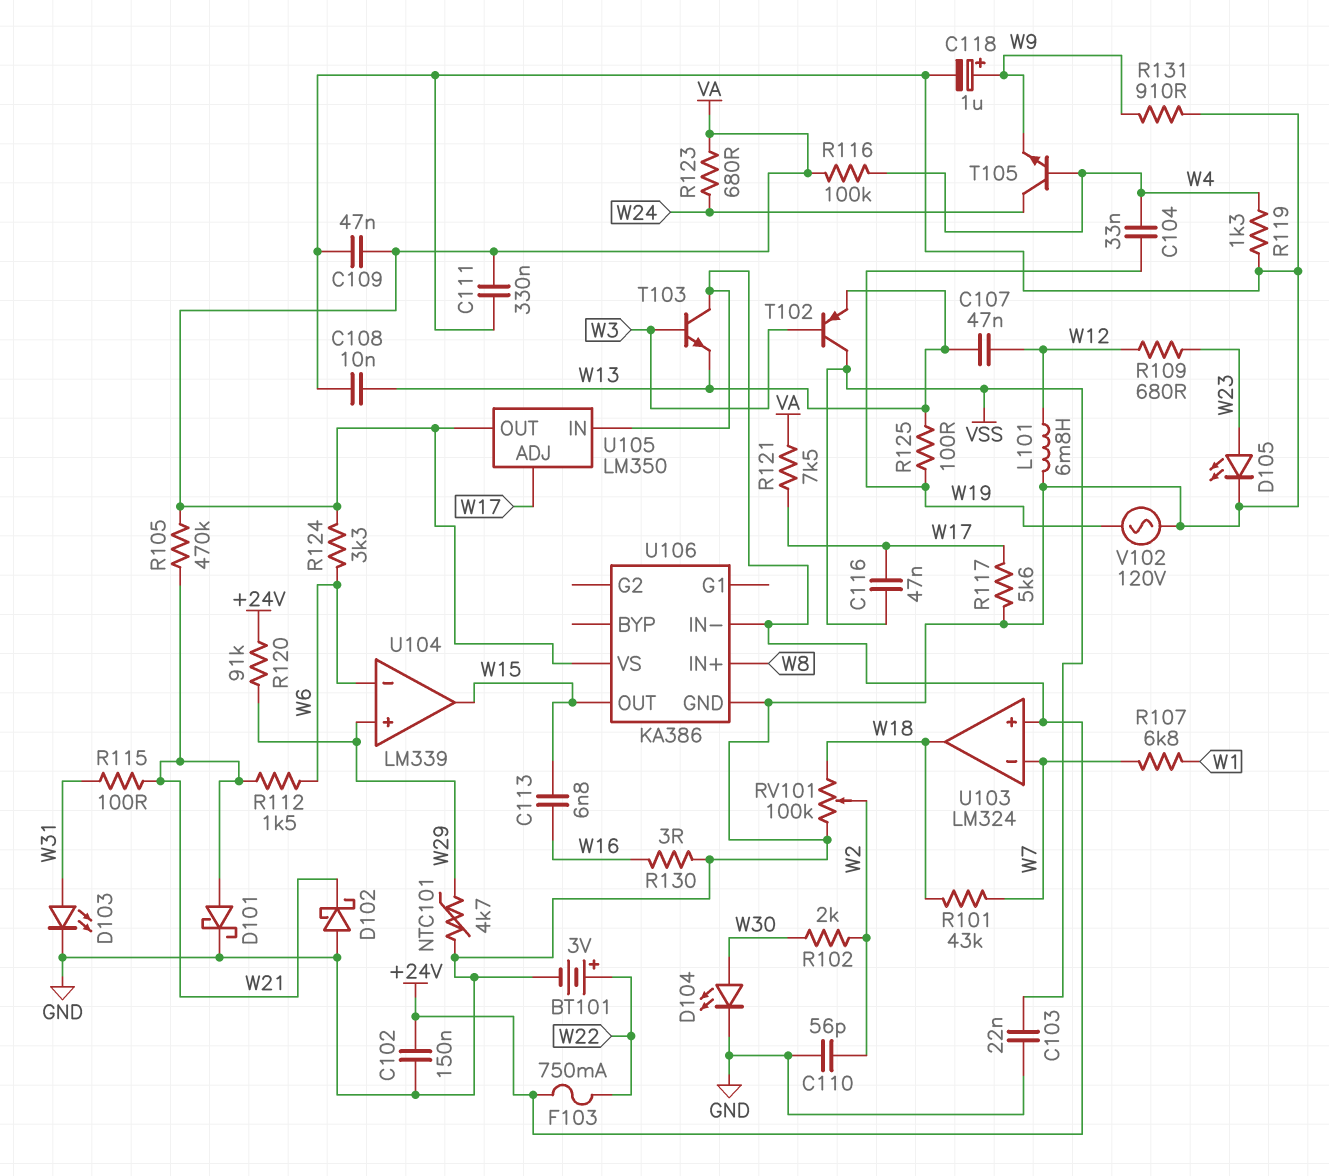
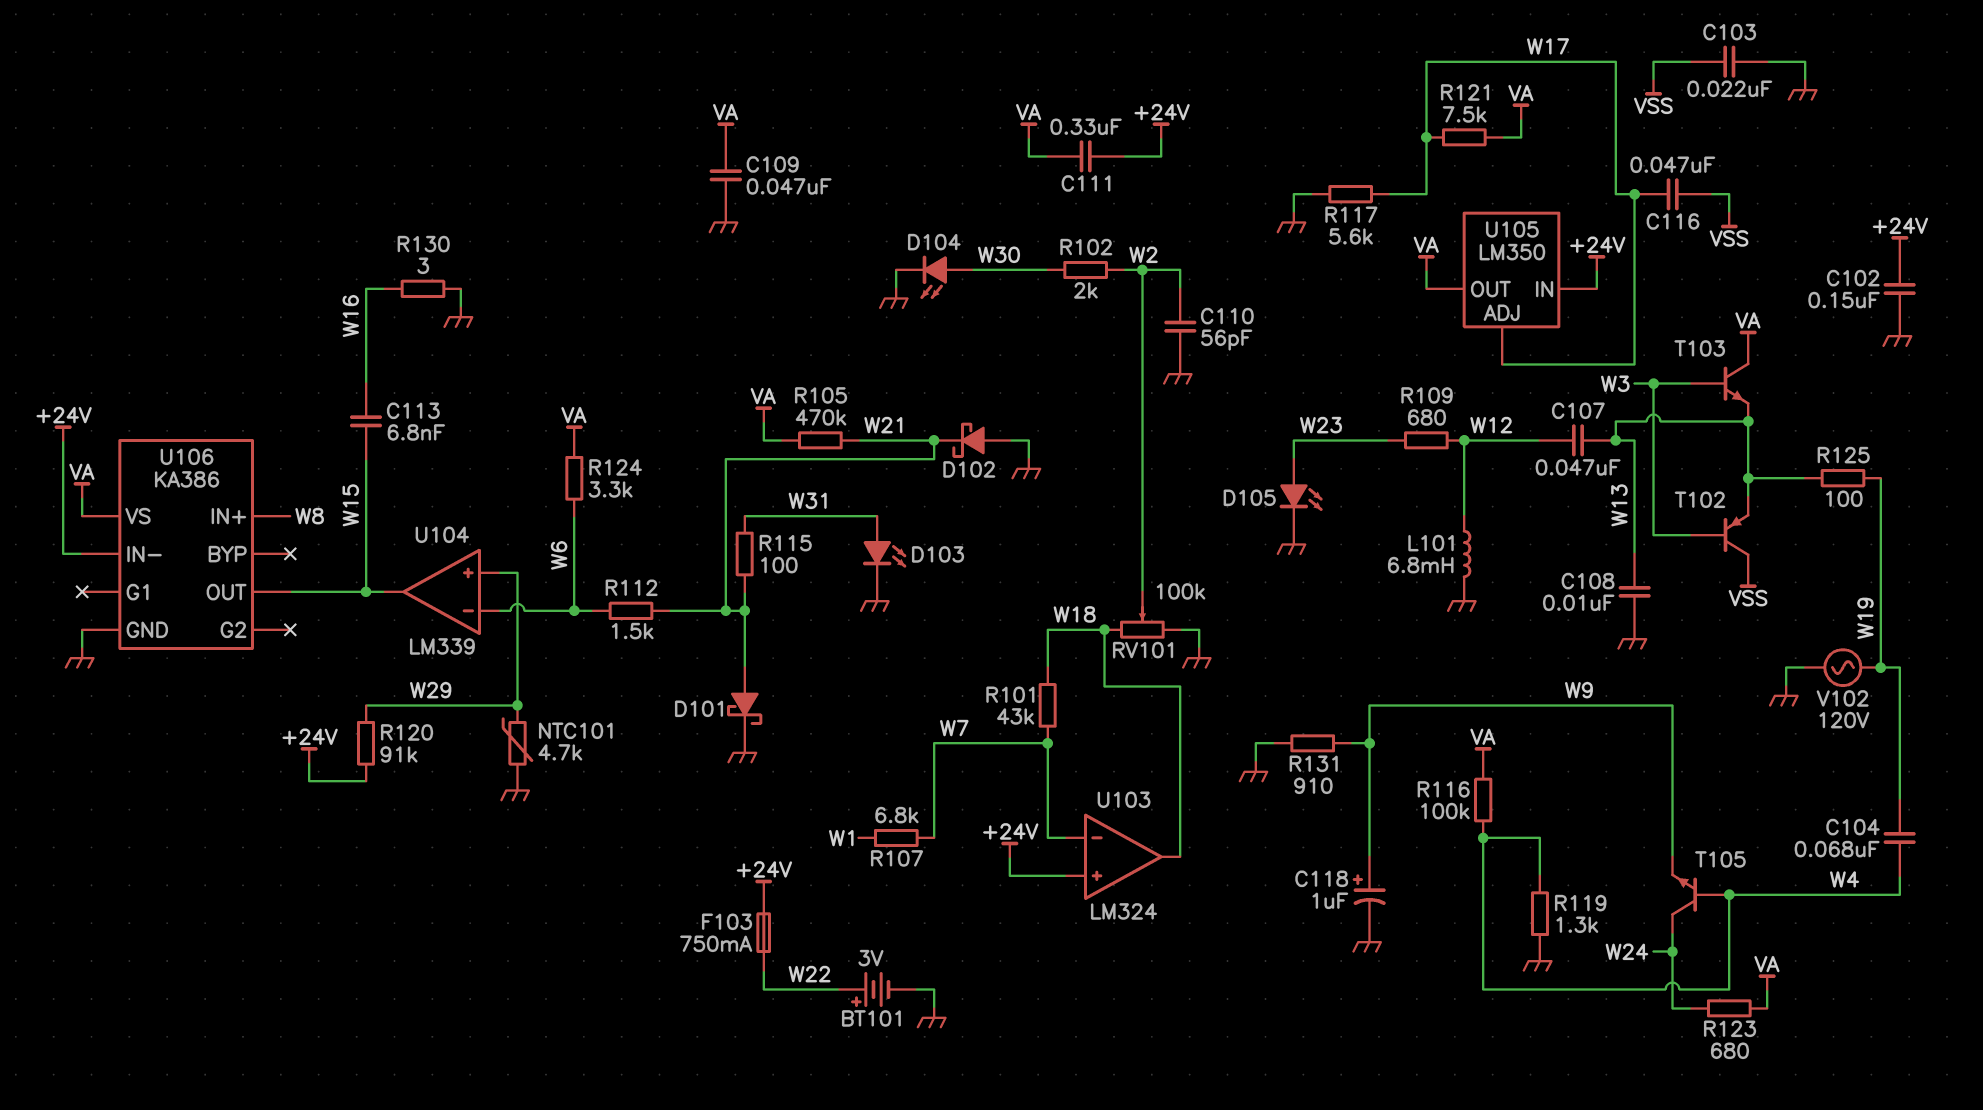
C104: 33nF (W4, W19) -> 68nF (W4, W19)
C111: 330nF (GND, VA) -> 330nF (+24V, VA)
T103: NPN (B W3, C +24V, E W13) -> NPN (B W3, C VA, E W13)

